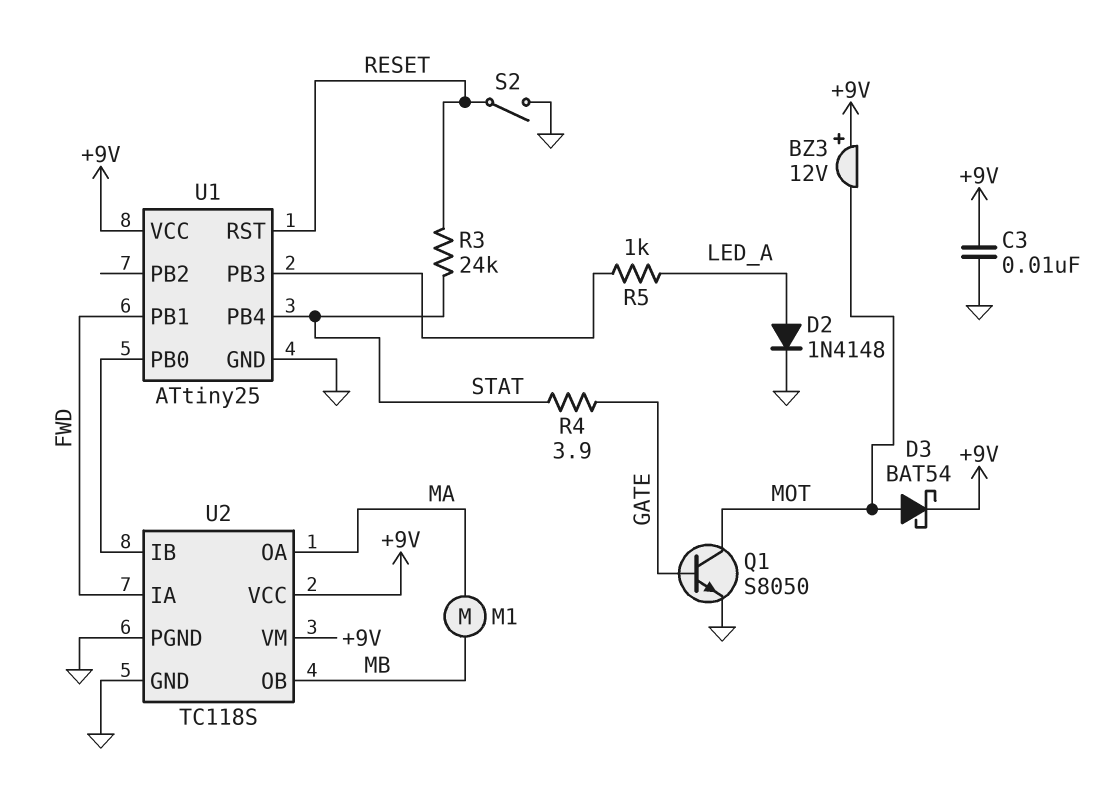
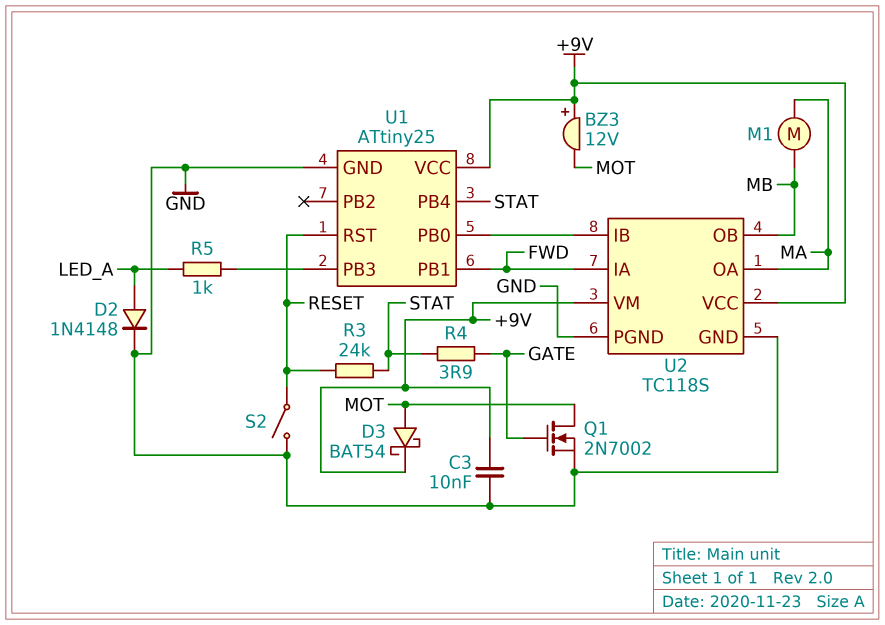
Q1: NPN S8050 (B GATE, C MOT, E GND) -> NMOS 2N7002 (G GATE, D MOT, S GND)

